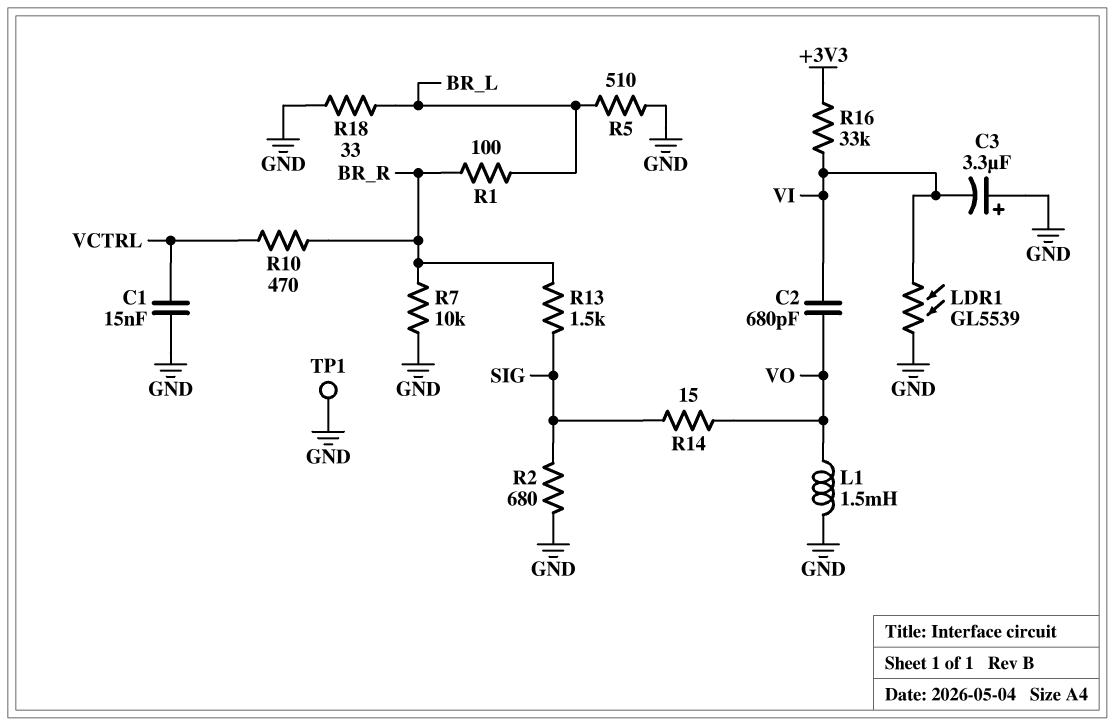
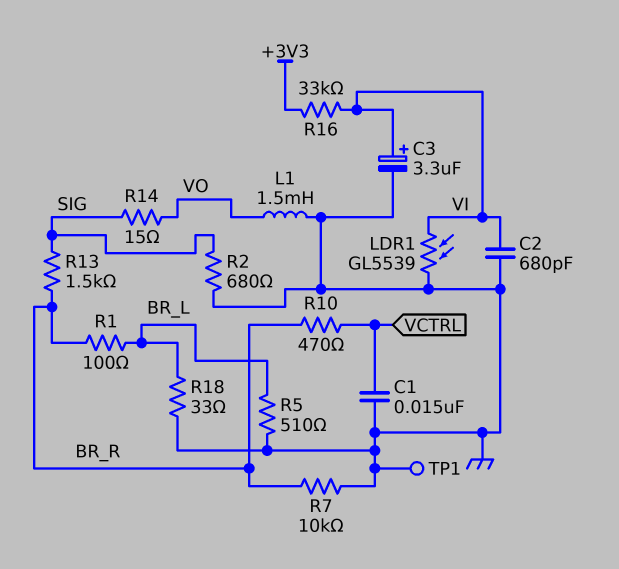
C2: 680pF (VI, VO) -> 680pF (GND, VI)
C3: 3.3uF (plus GND, minus VI) -> 3.3uF (plus VI, minus GND)

